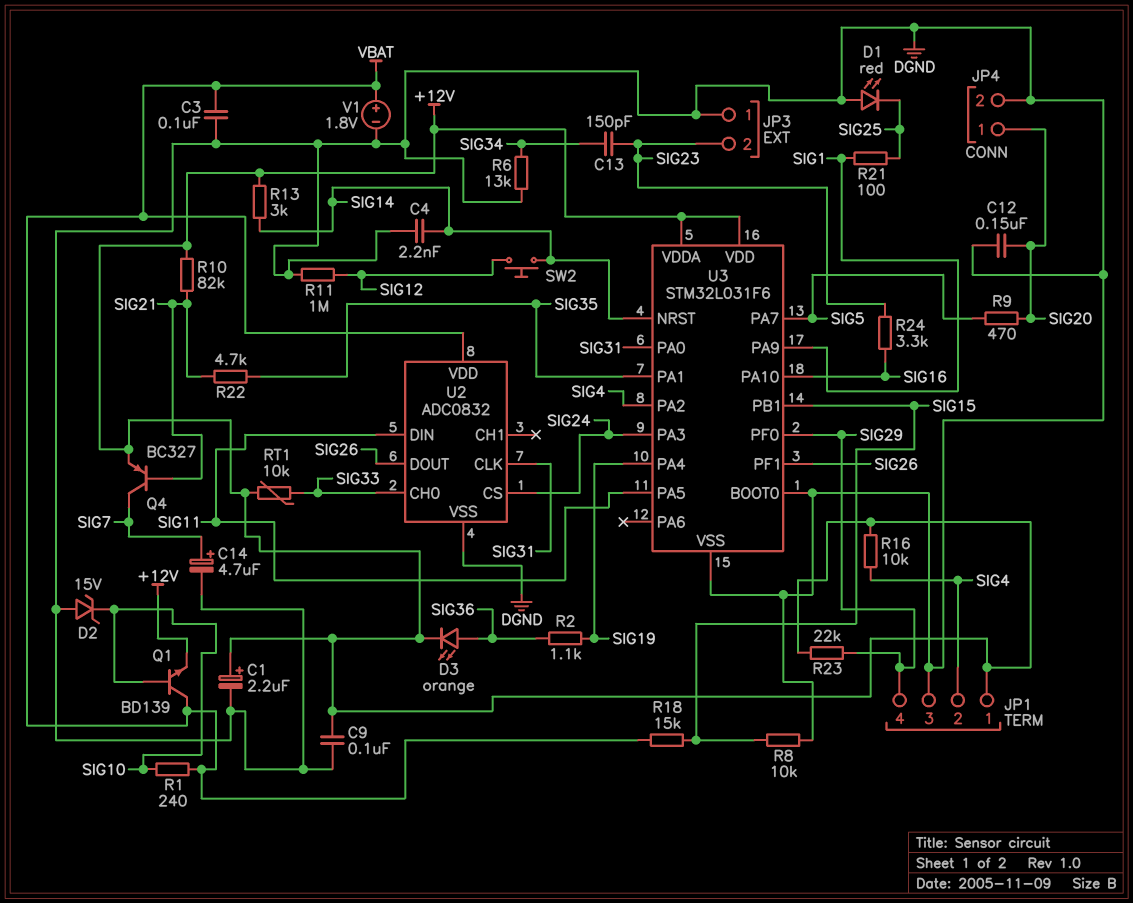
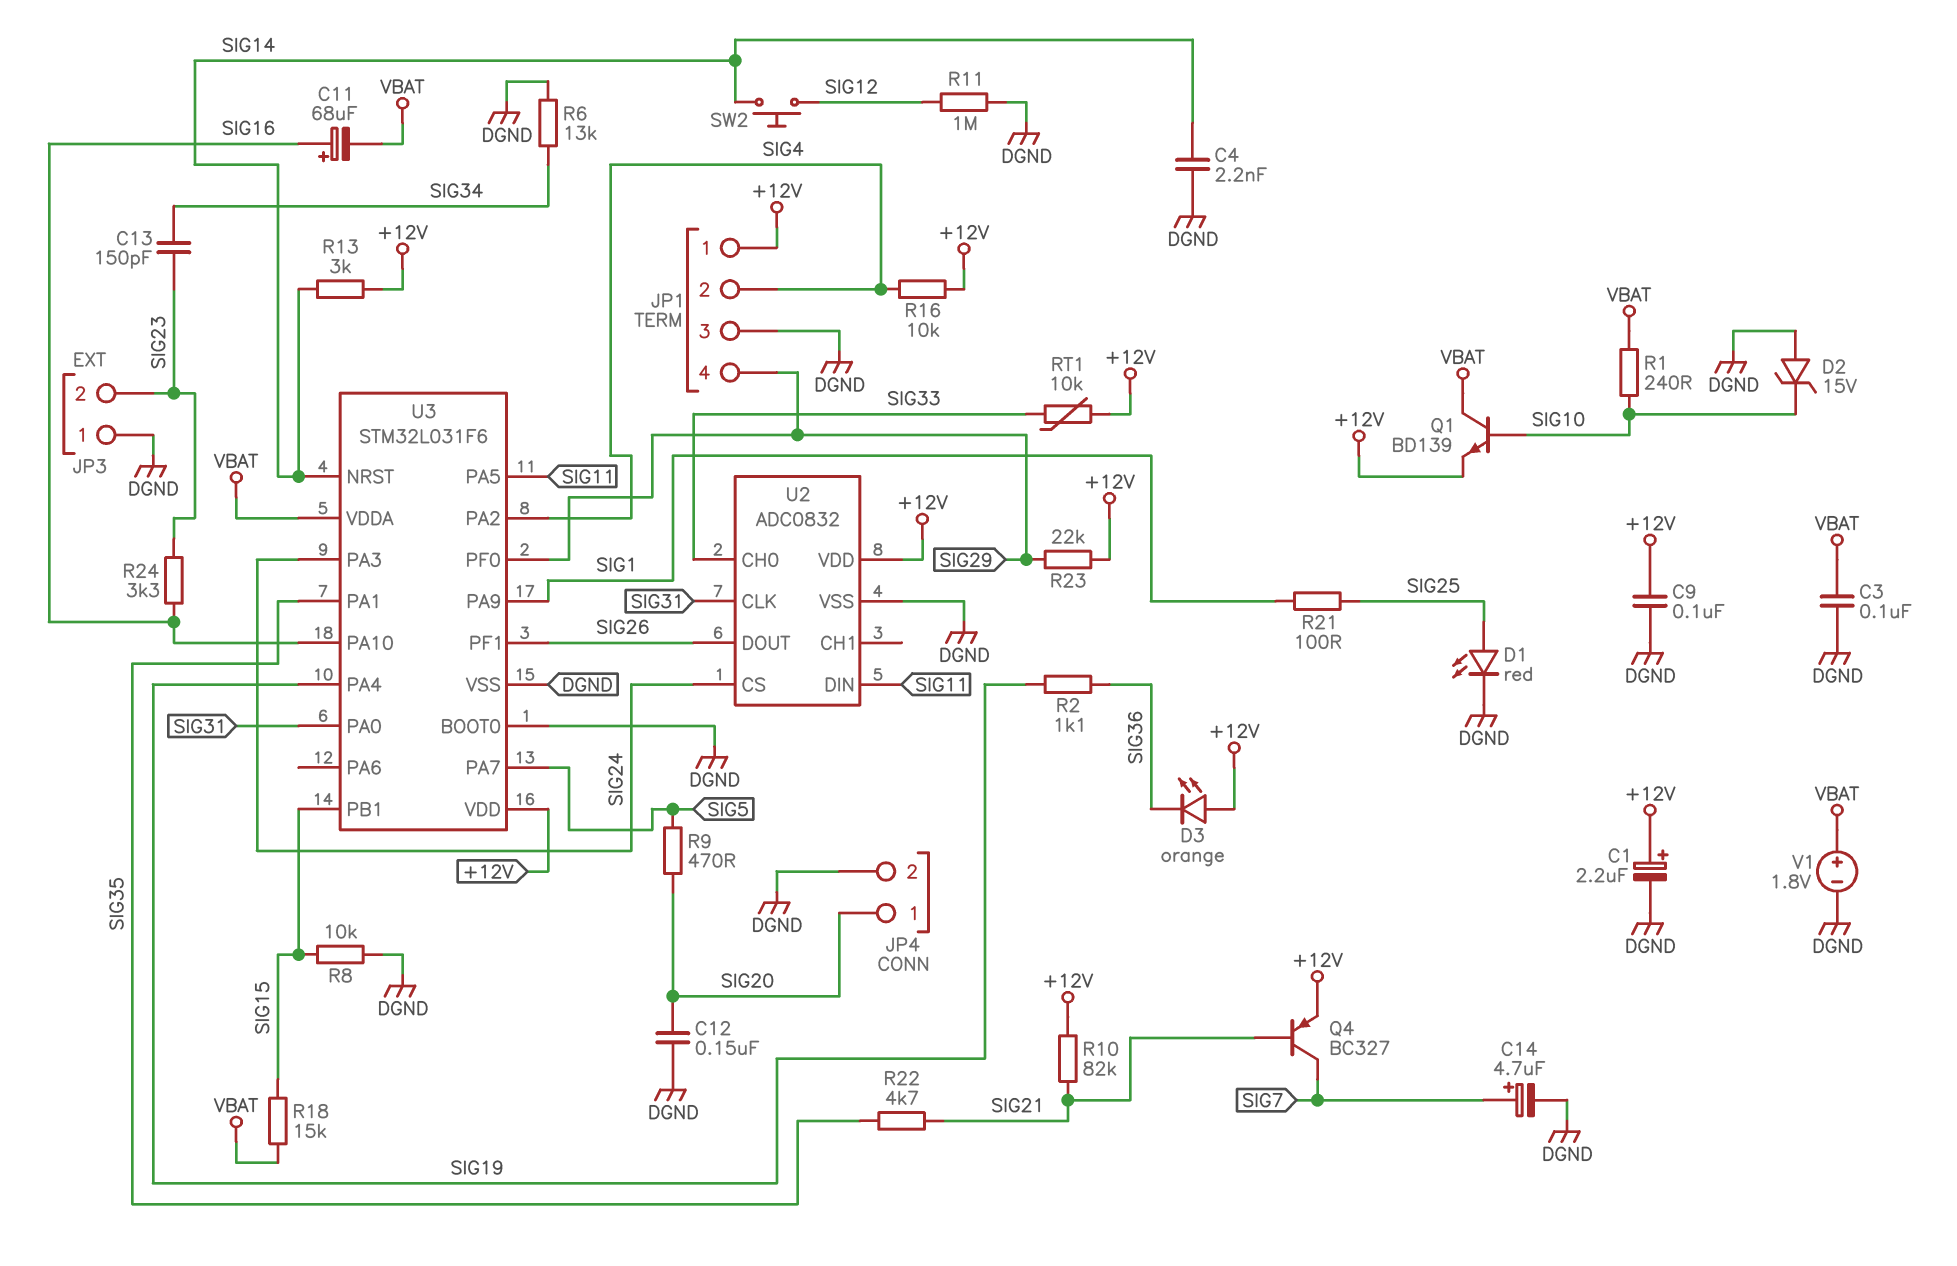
C11: none -> 68uF (plus SIG16, minus VBAT)
D1: LED red (A DGND, K SIG25) -> LED red (A SIG25, K DGND)
D3: LED orange (A SIG36, K +12V) -> LED orange (A +12V, K SIG36)
U2 pin VDD: VBAT -> +12V
U3 pin VDDA: +12V -> VBAT

